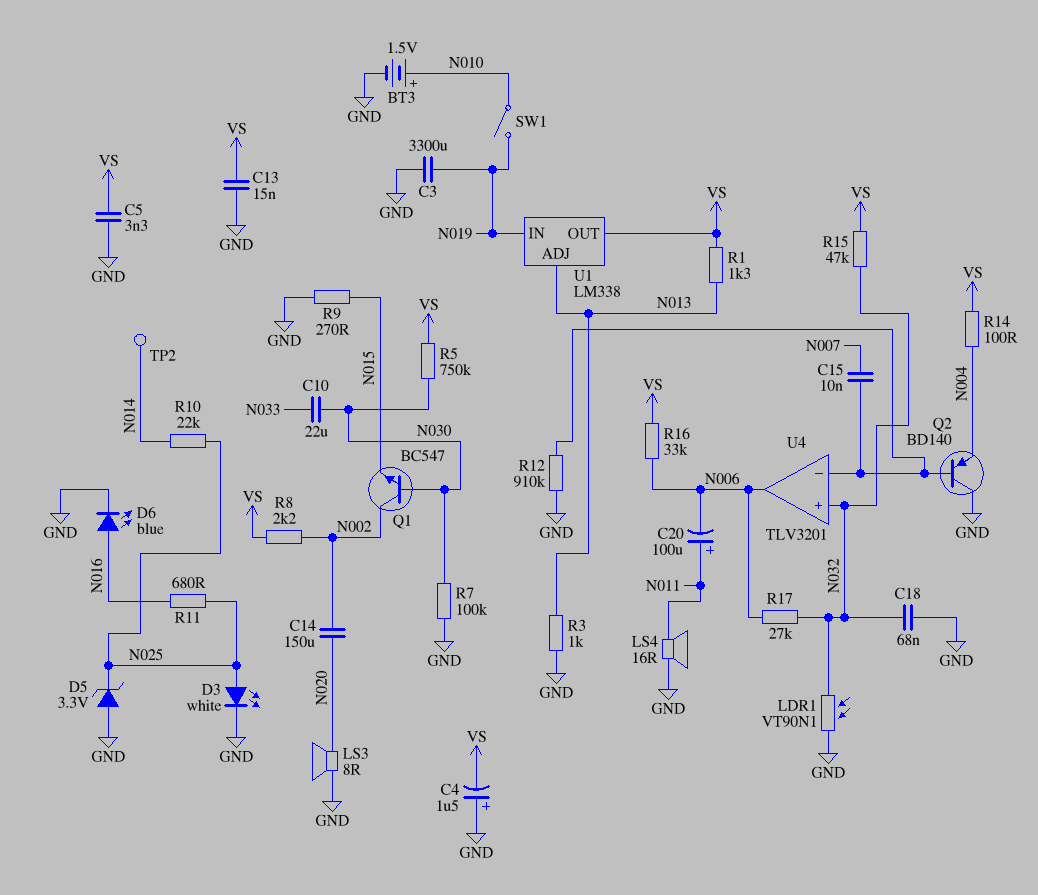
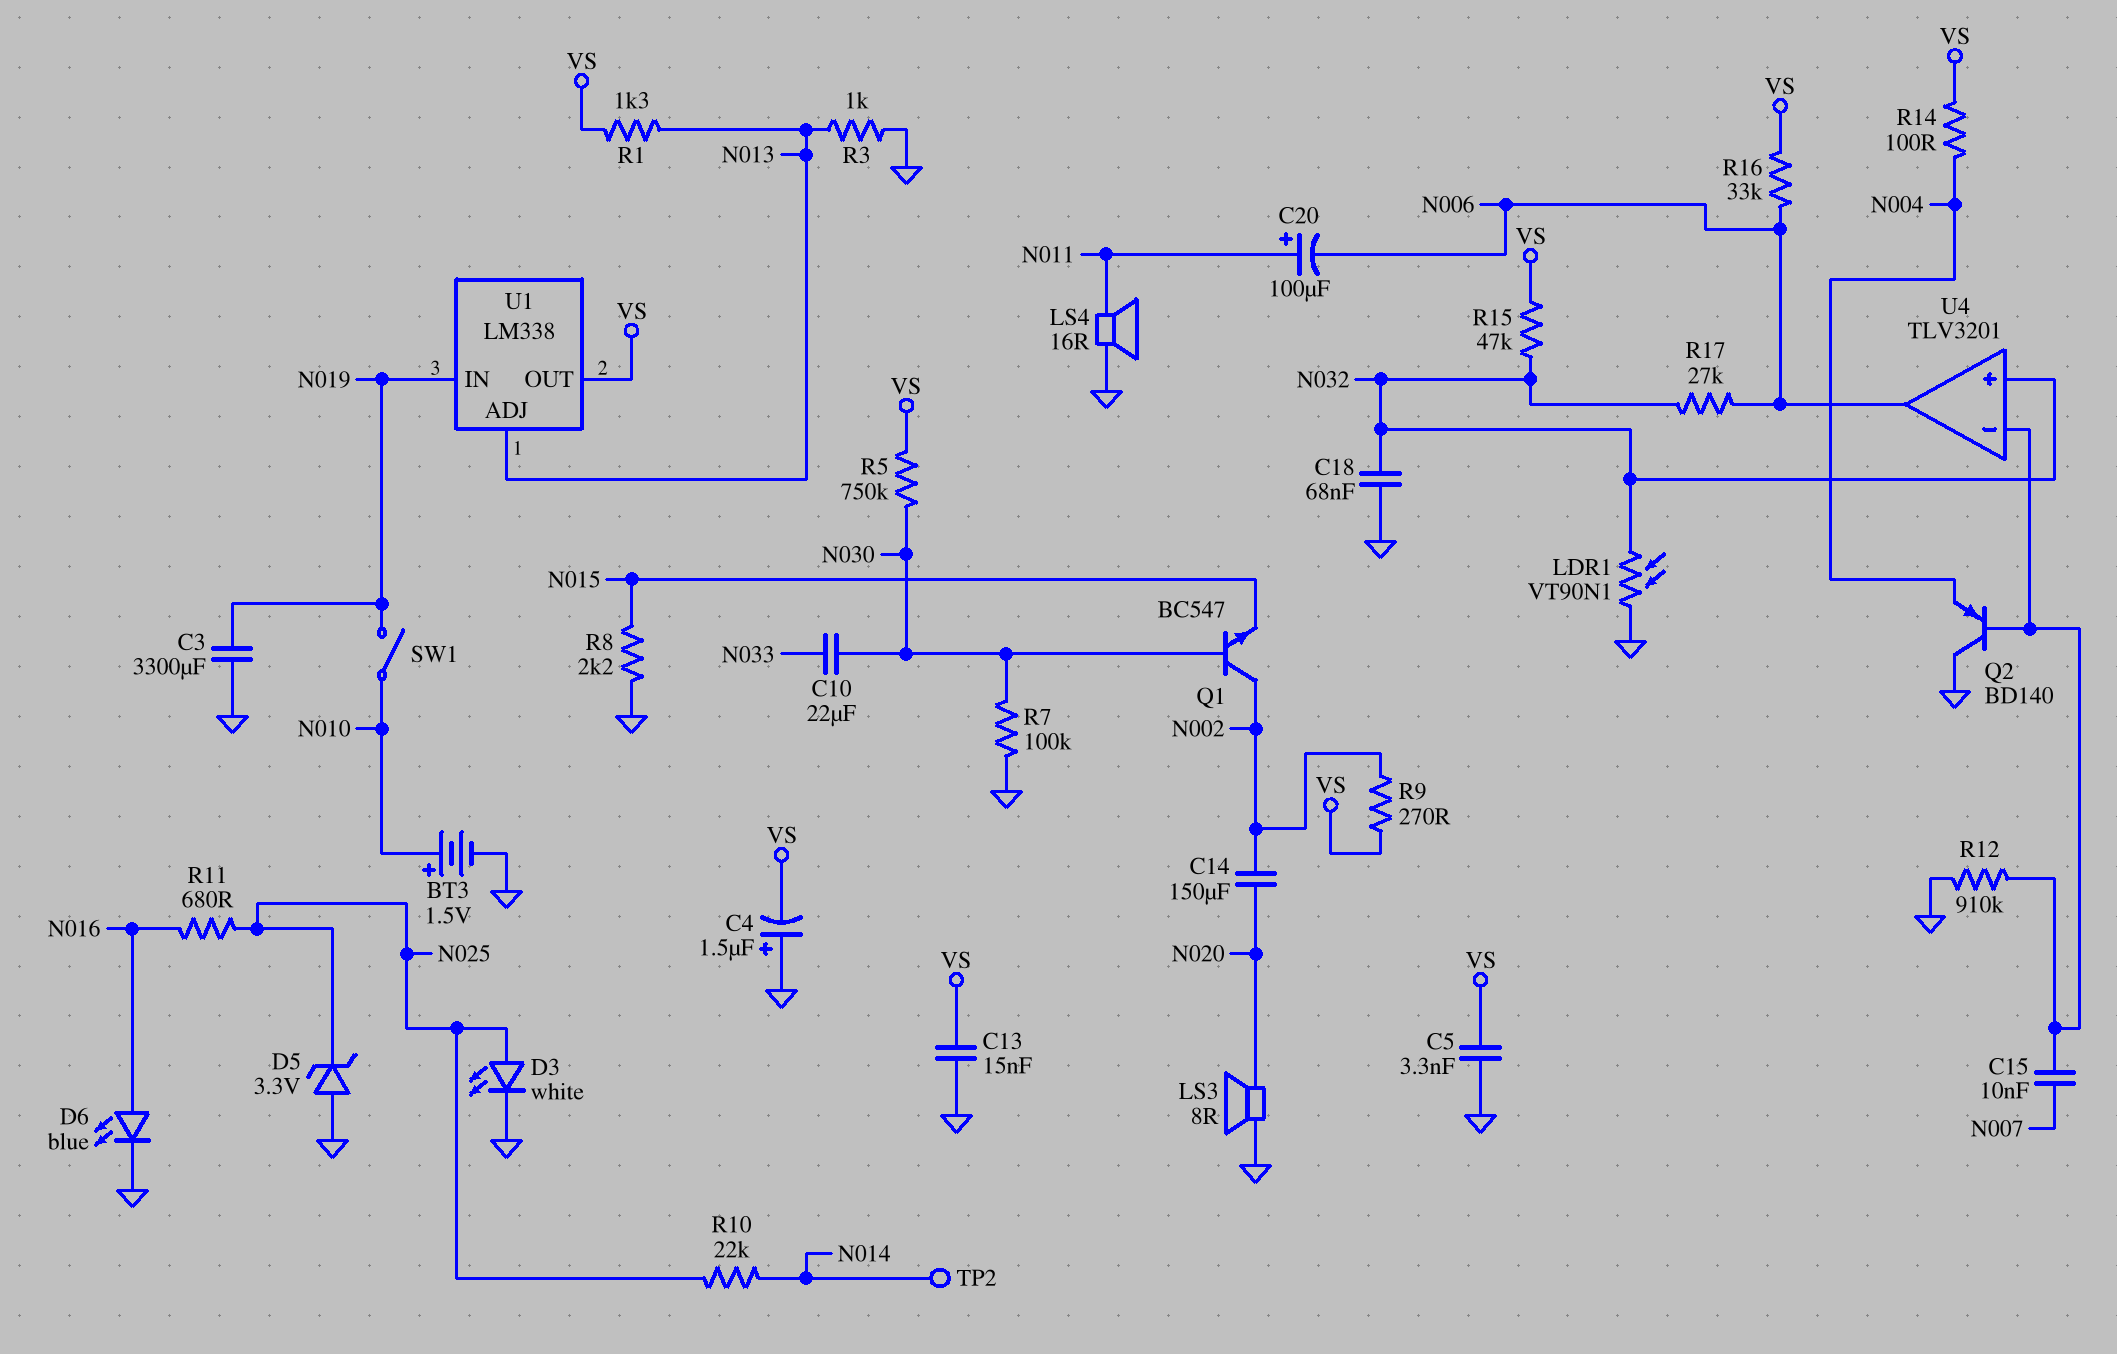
R8: 2.2k (N002, VS) -> 2.2k (GND, N015)
R9: 270 (GND, N015) -> 270 (N002, VS)

